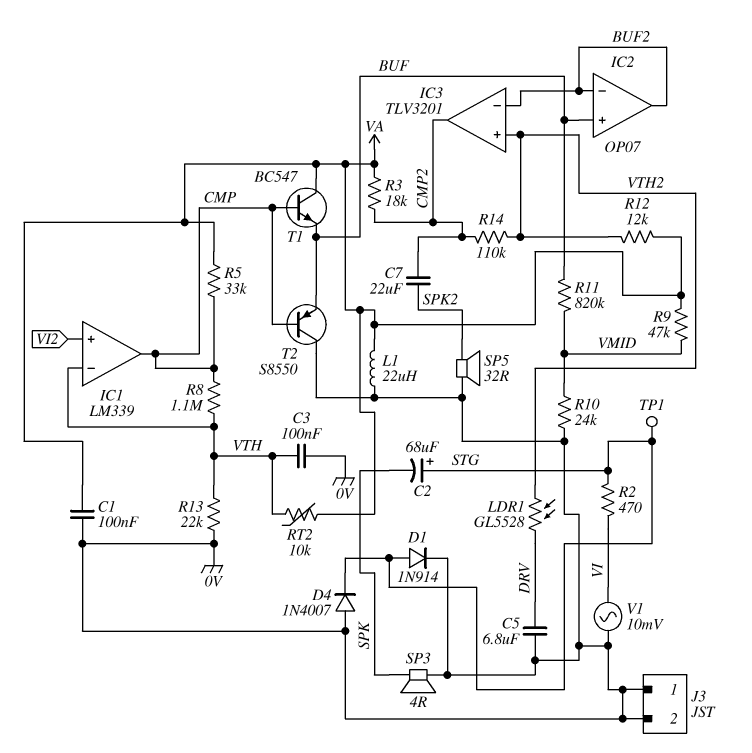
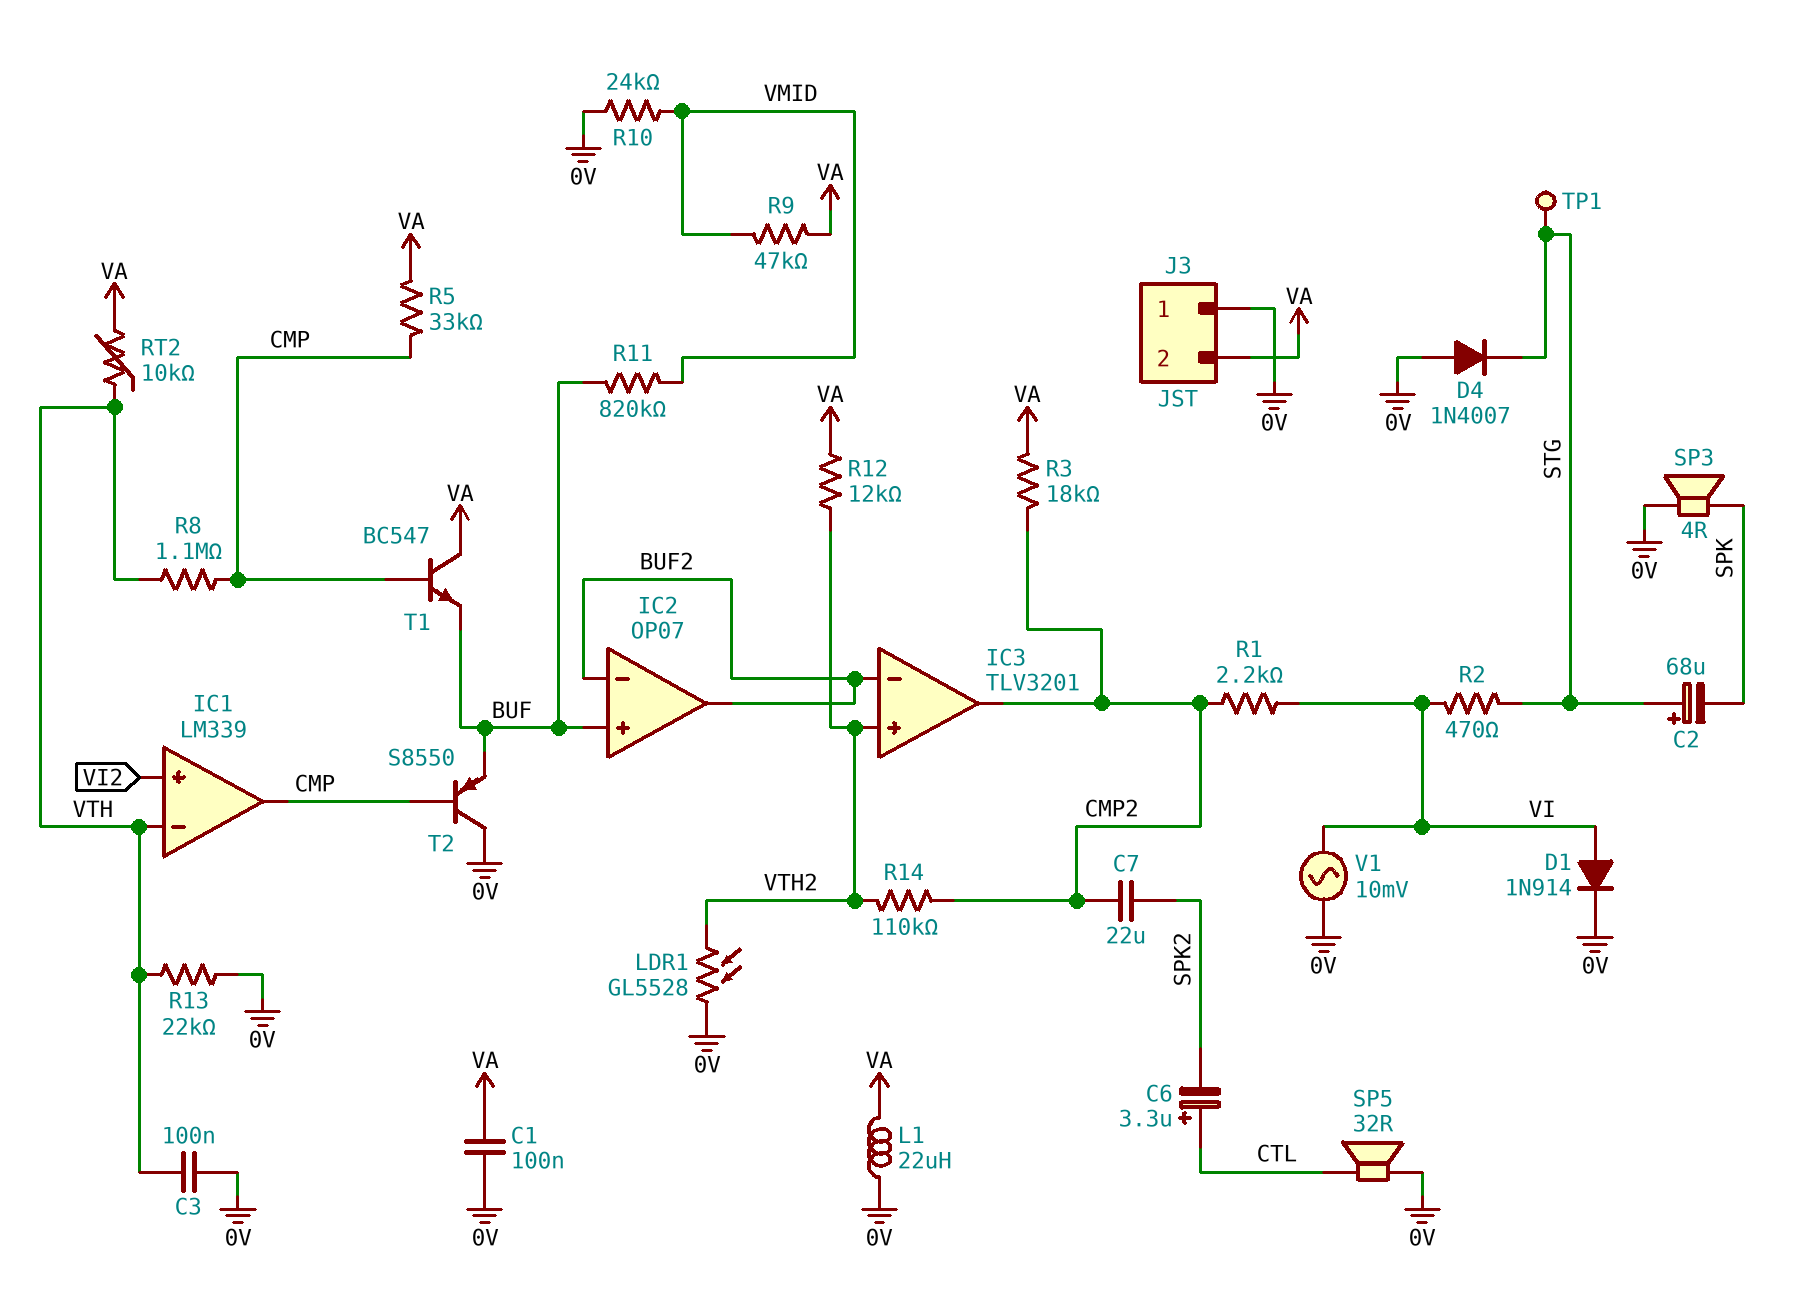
C5: 6.8uF (0V, DRV) -> none
C6: none -> 3.3uF (plus CTL, minus SPK2)
D1: diode 1N914 (A STG, K 0V) -> diode 1N914 (A VI, K 0V)
J3 pin 2: 0V -> VA
LDR1: GL5528 (DRV, VTH2) -> GL5528 (0V, VTH2)
R1: none -> 2.2k (CMP2, VI)
SP5: speaker 32R (0V, SPK2) -> speaker 32R (0V, CTL)

